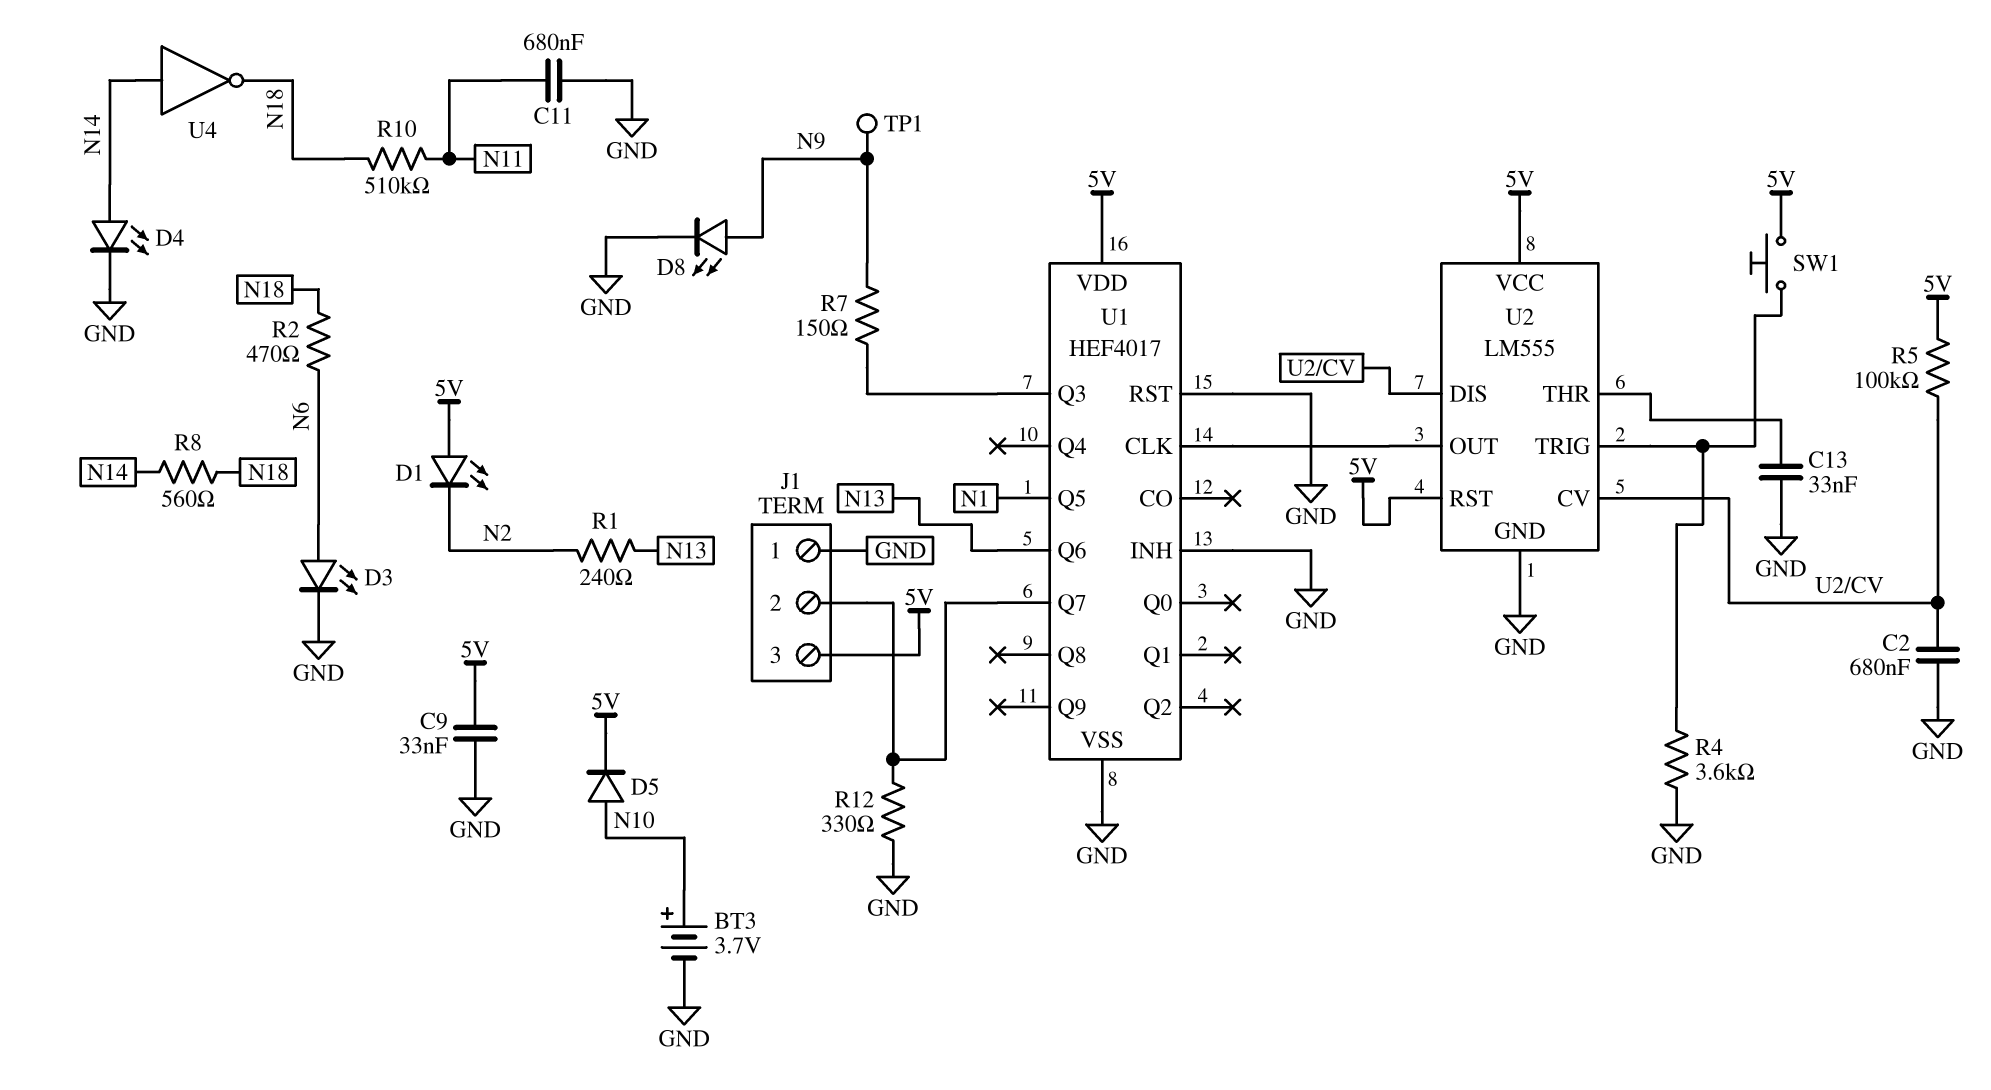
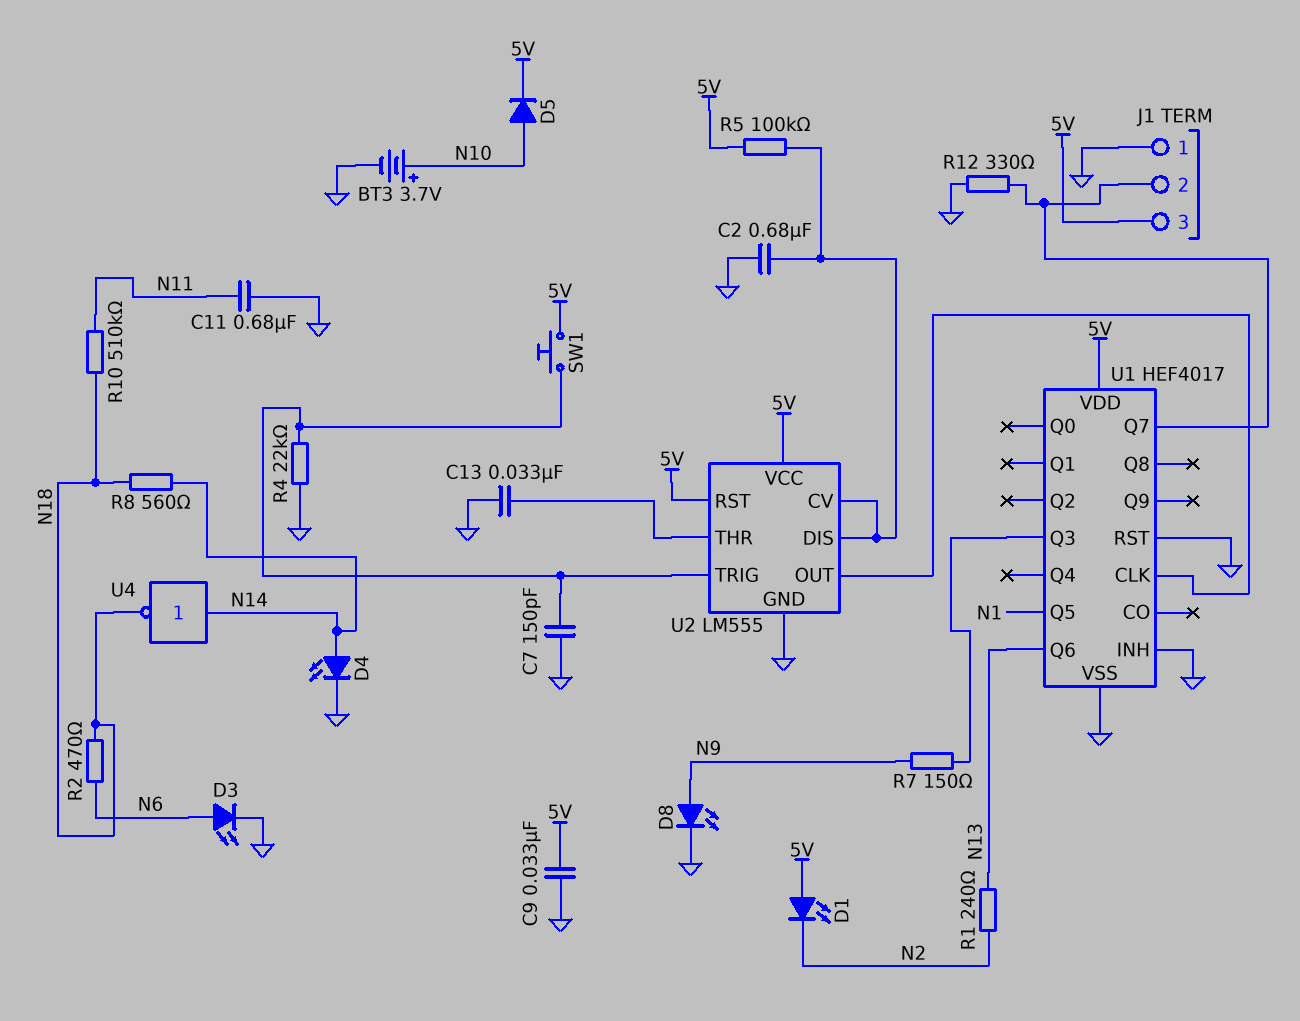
C7: none -> 150pF (GND, U2/TRIG)
R4: 3.6k (GND, U2/TRIG) -> 22k (GND, U2/TRIG)
TP1: test point (N9) -> none

